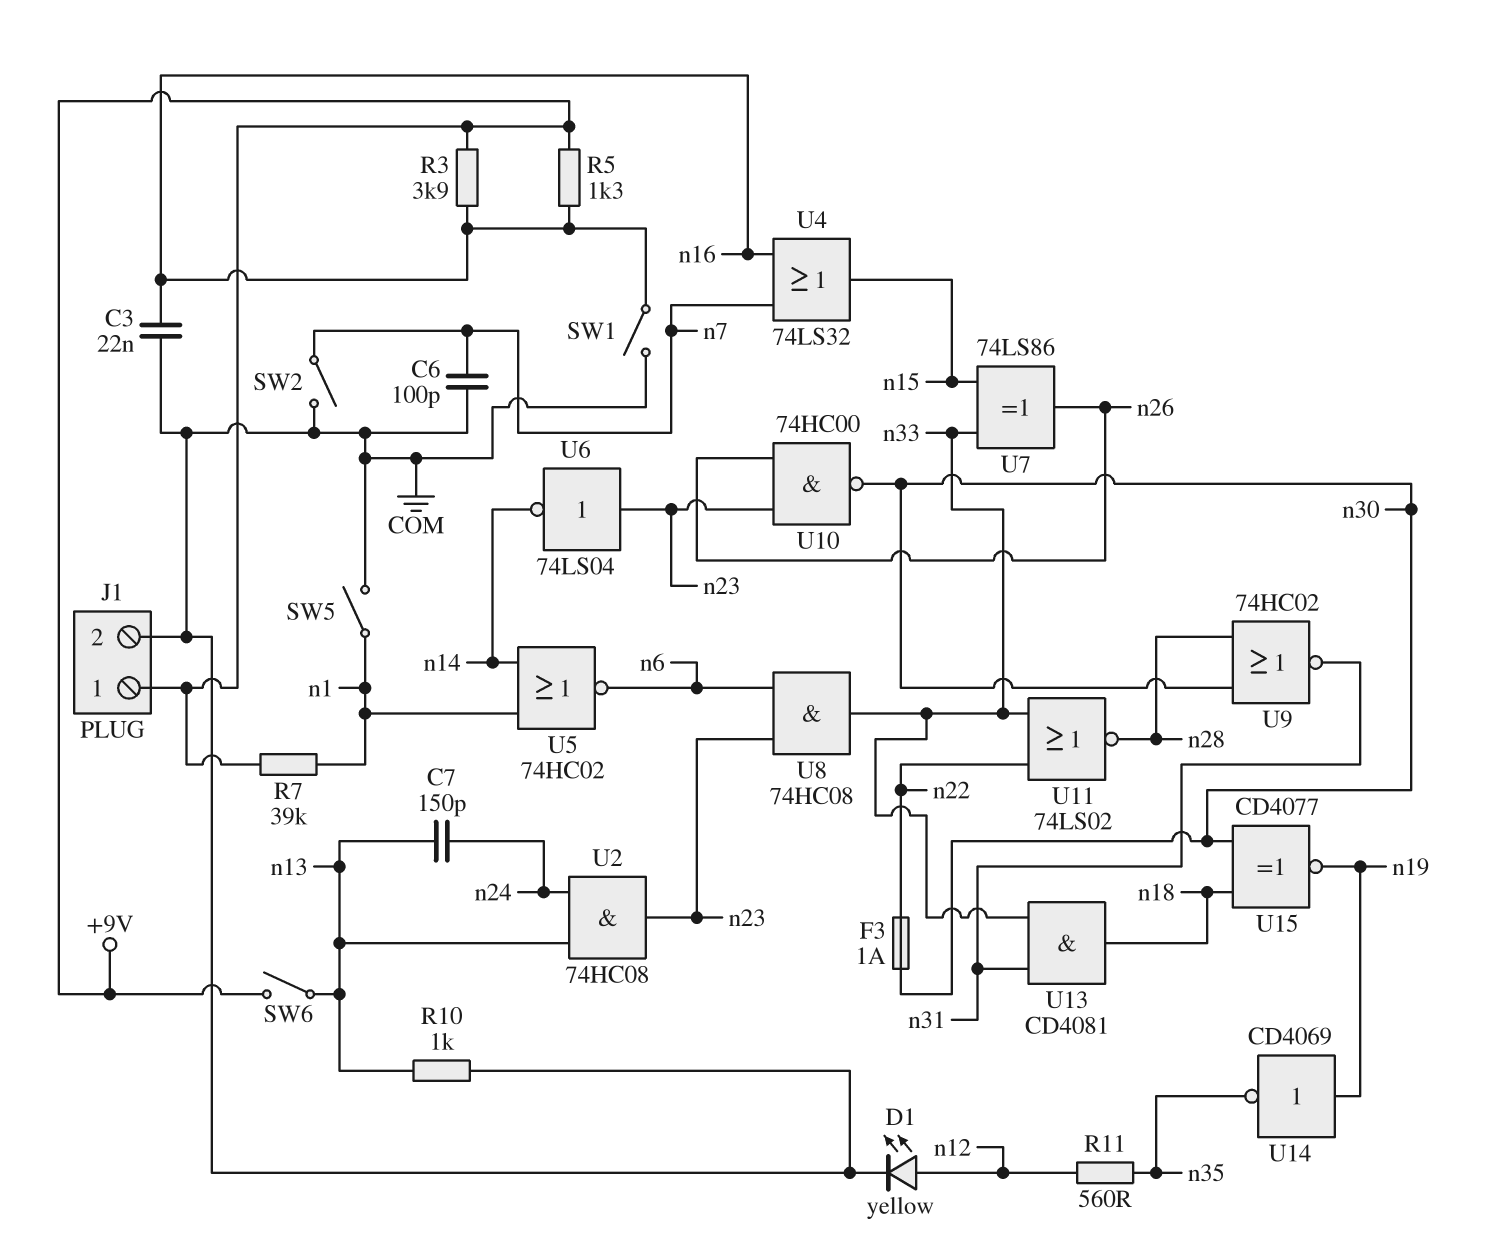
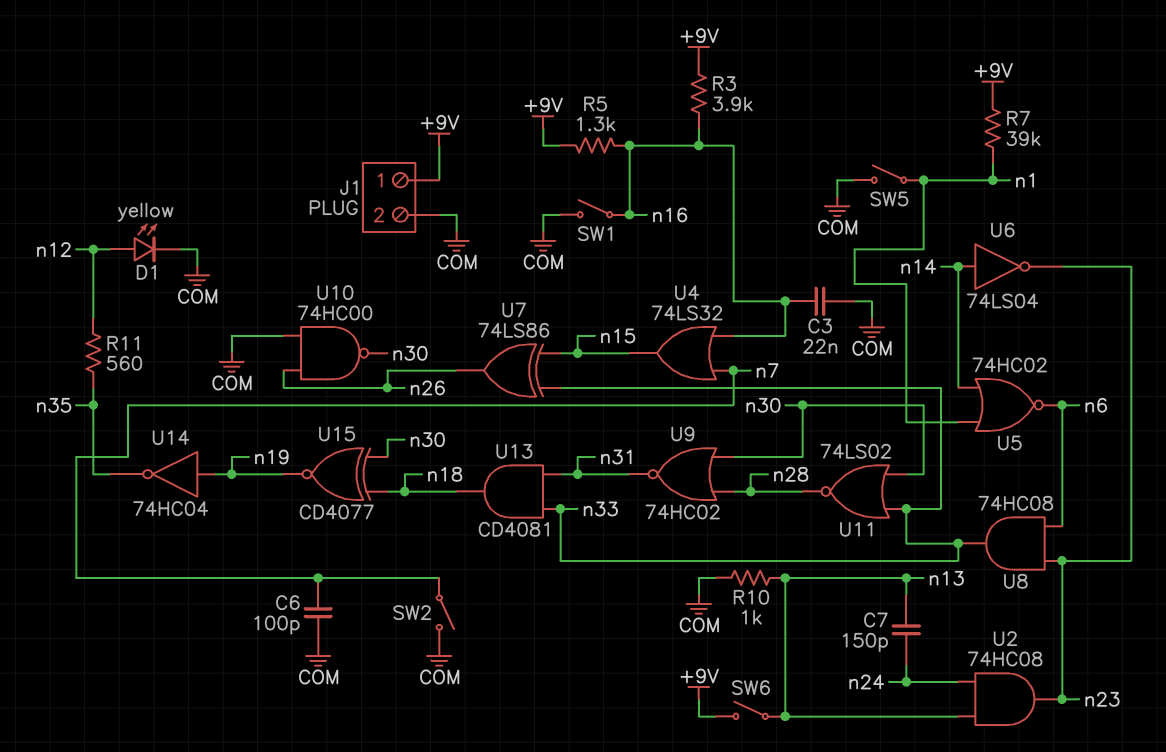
F3: 1A (n22, n30) -> none
U6: NOT 74LS04 (in n23, out n14) -> NOT 74LS04 (in n14, out n23)
U10: NAND 74HC00 (in n23, in n26, out n30) -> NAND 74HC00 (in COM, in n26, out n30)
U11: NOR 74LS02 (in n22, in n33, out n28) -> NOR 74LS02 (in n30, in n33, out n28)
U14: NOT CD4069 (in n19, out n35) -> NOT 74HC04 (in n19, out n35)

